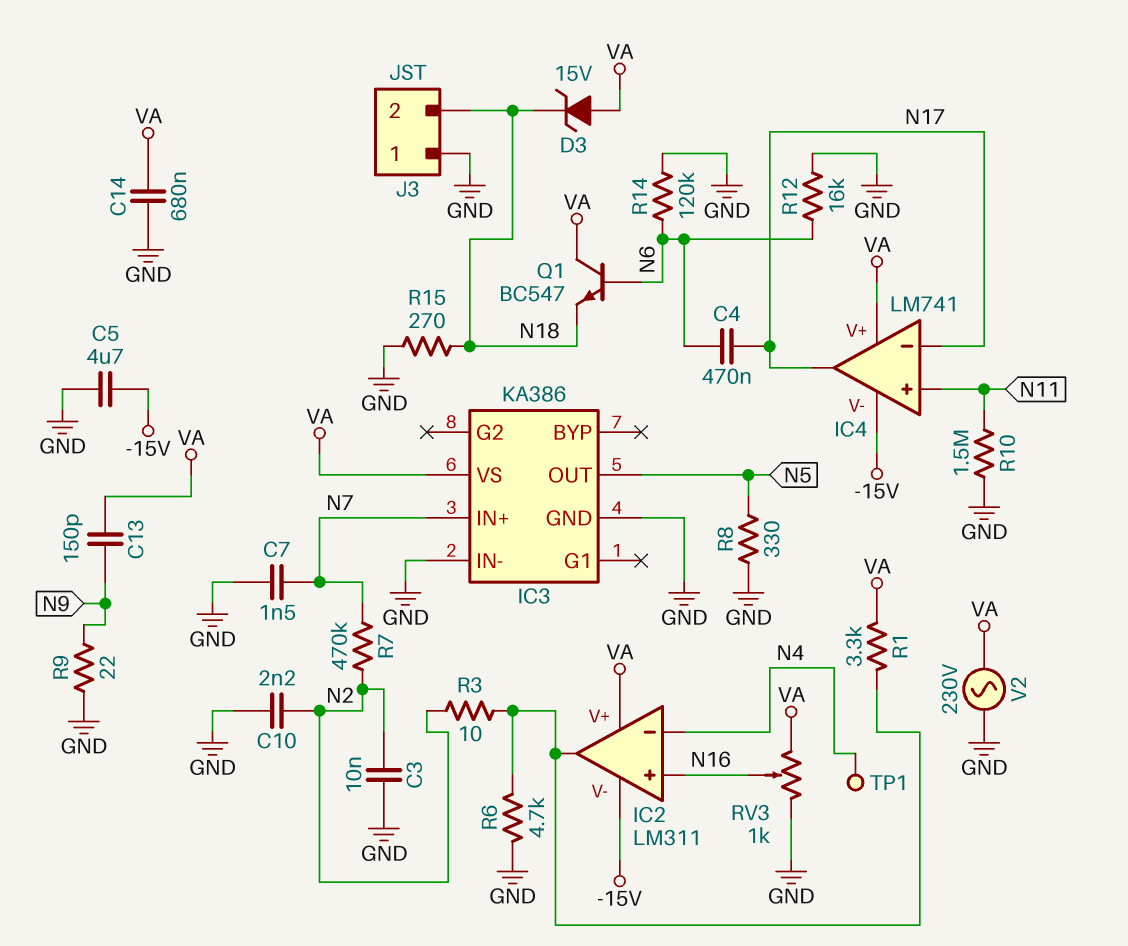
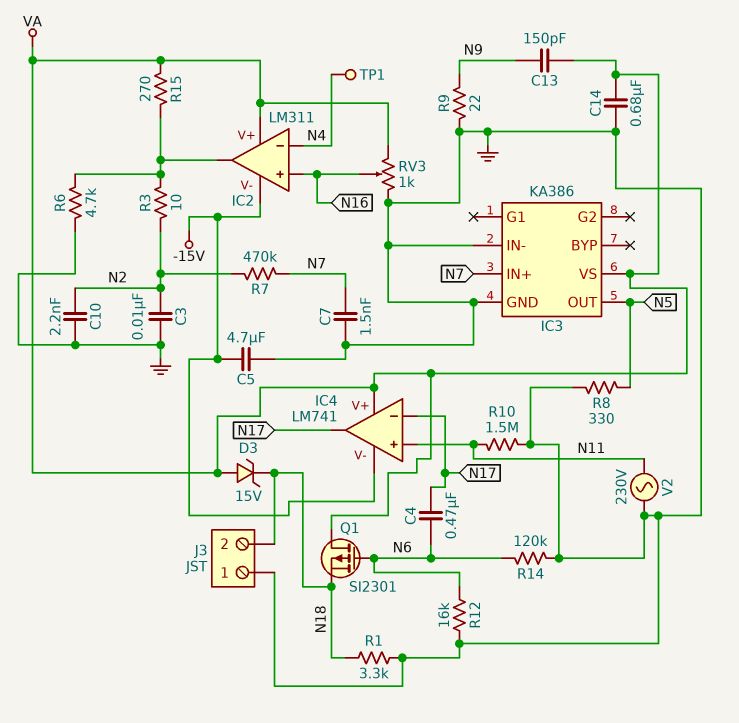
Q1: NPN BC547 (B N6, C VA, E N18) -> PMOS SI2301 (G N6, D VA, S N18)
R1: 3.3k (IC2/out, VA) -> 3.3k (GND, N18)
R15: 270 (GND, N18) -> 270 (IC2/out, VA)
V2: AC 230V (GND, VA) -> AC 230V (GND, N11)

